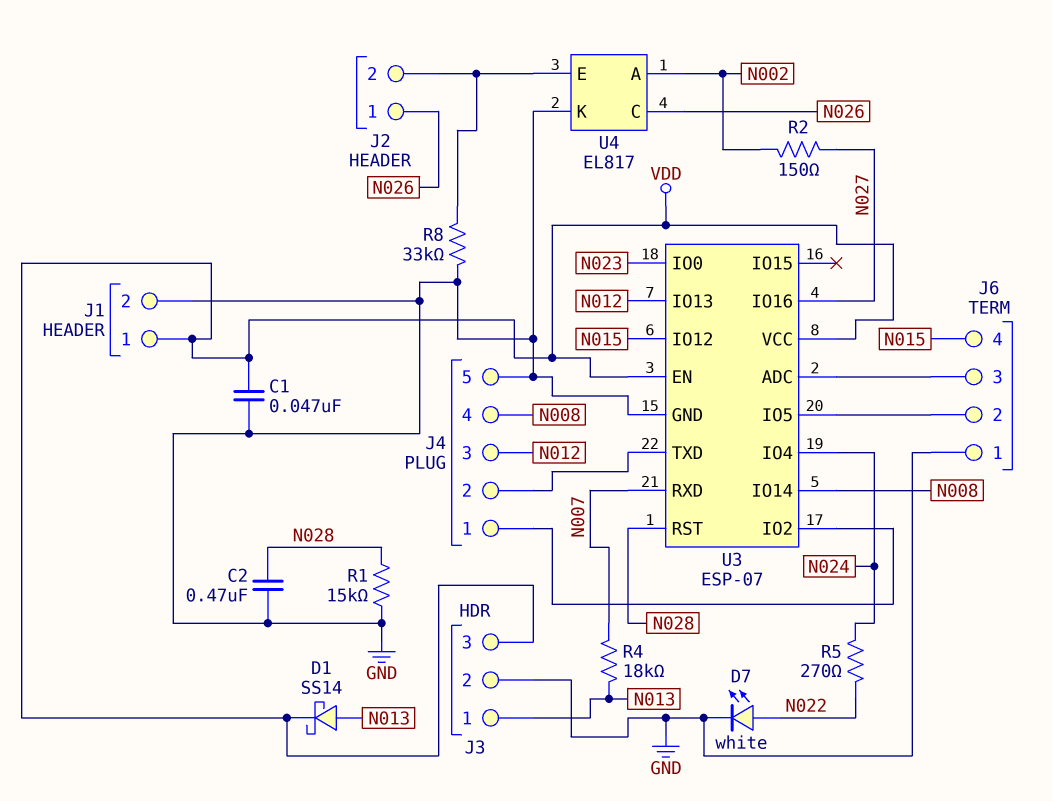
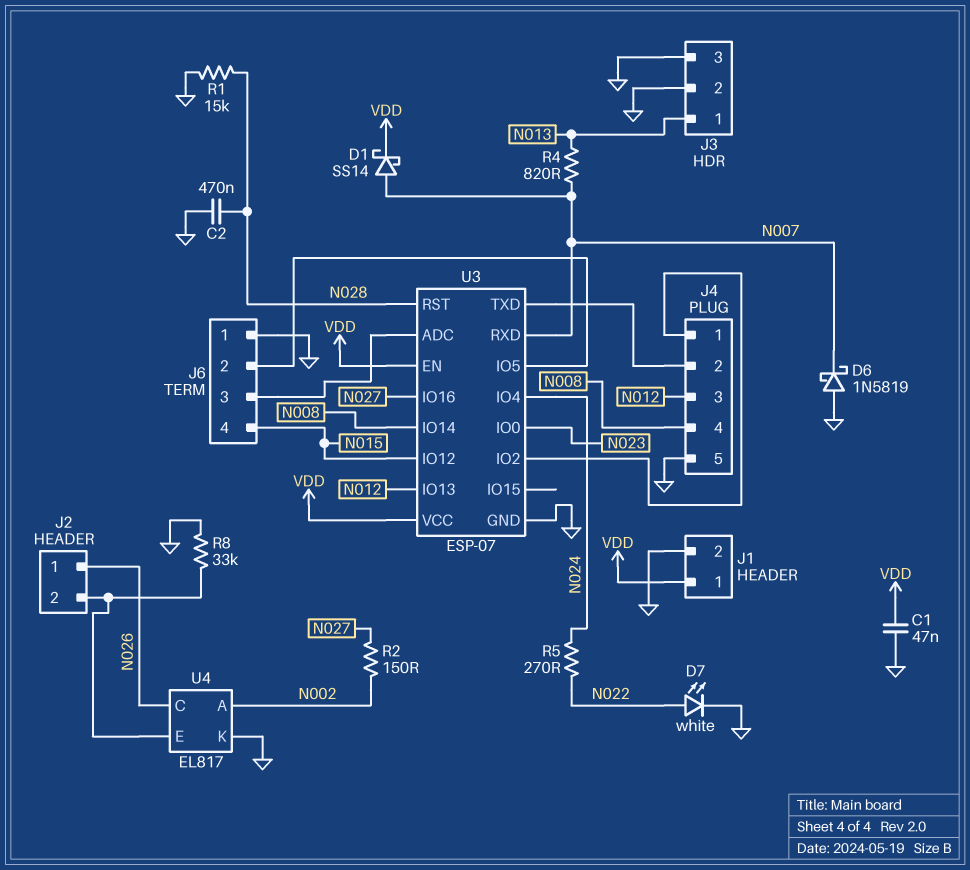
D1: schottky SS14 (A N013, K VDD) -> schottky SS14 (A N007, K VDD)
D6: none -> schottky 1N5819 (A GND, K N007)
J3 pin 3: VDD -> GND
R4: 18k (N007, N013) -> 820 (N007, N013)

